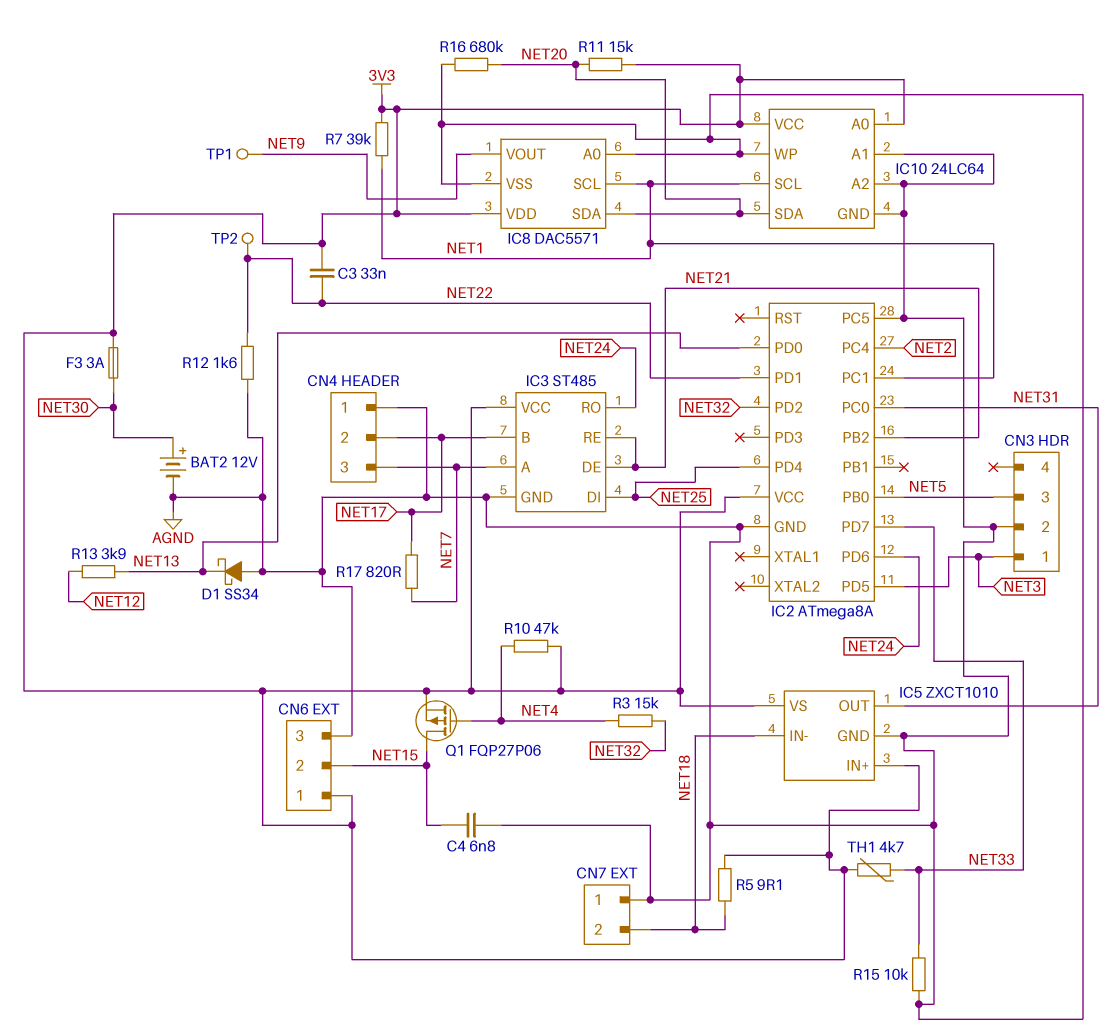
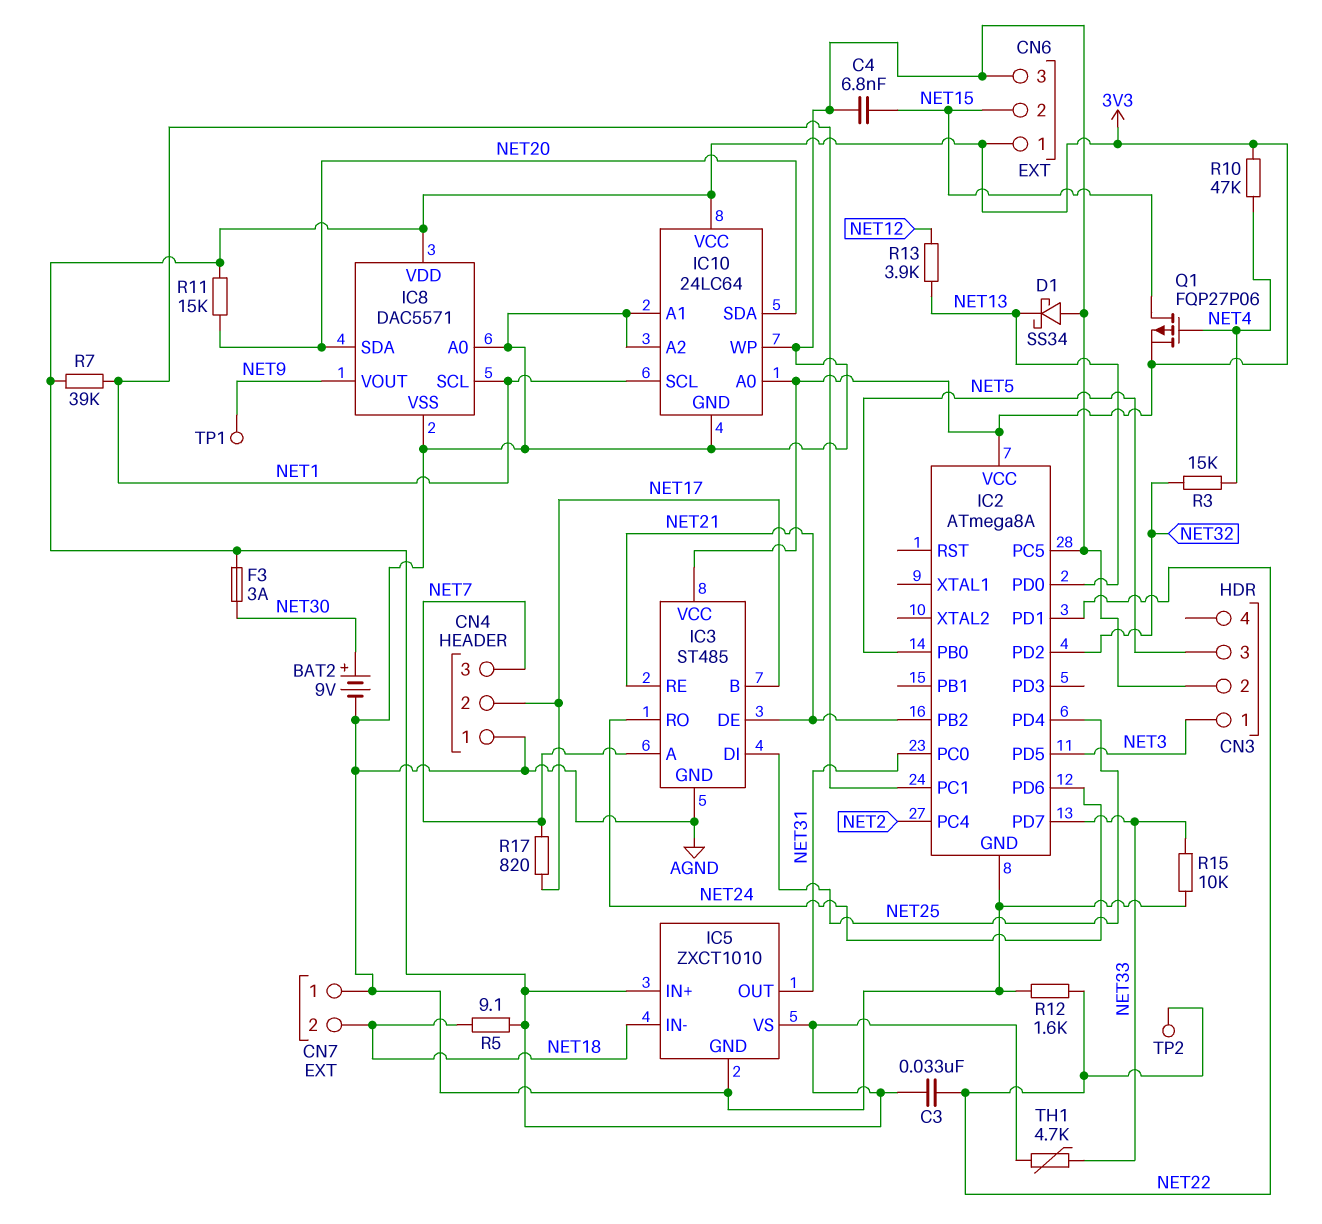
BAT2: 12V (plus NET30, minus AGND) -> 9V (plus NET30, minus AGND)
R16: 680k (AGND, NET20) -> none

